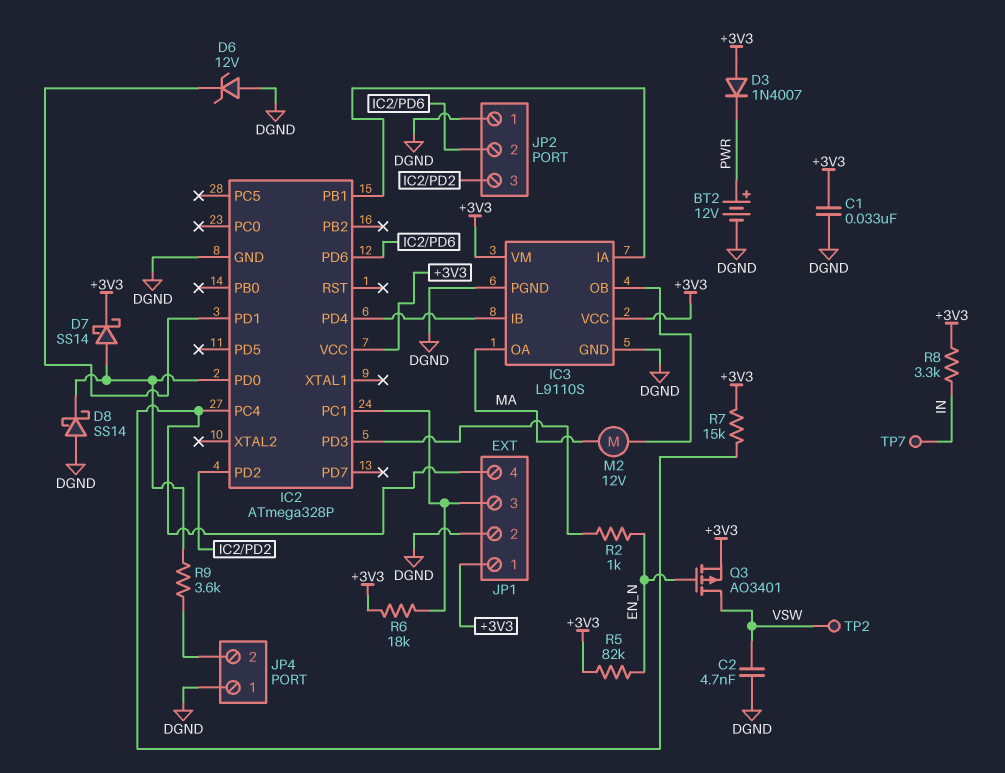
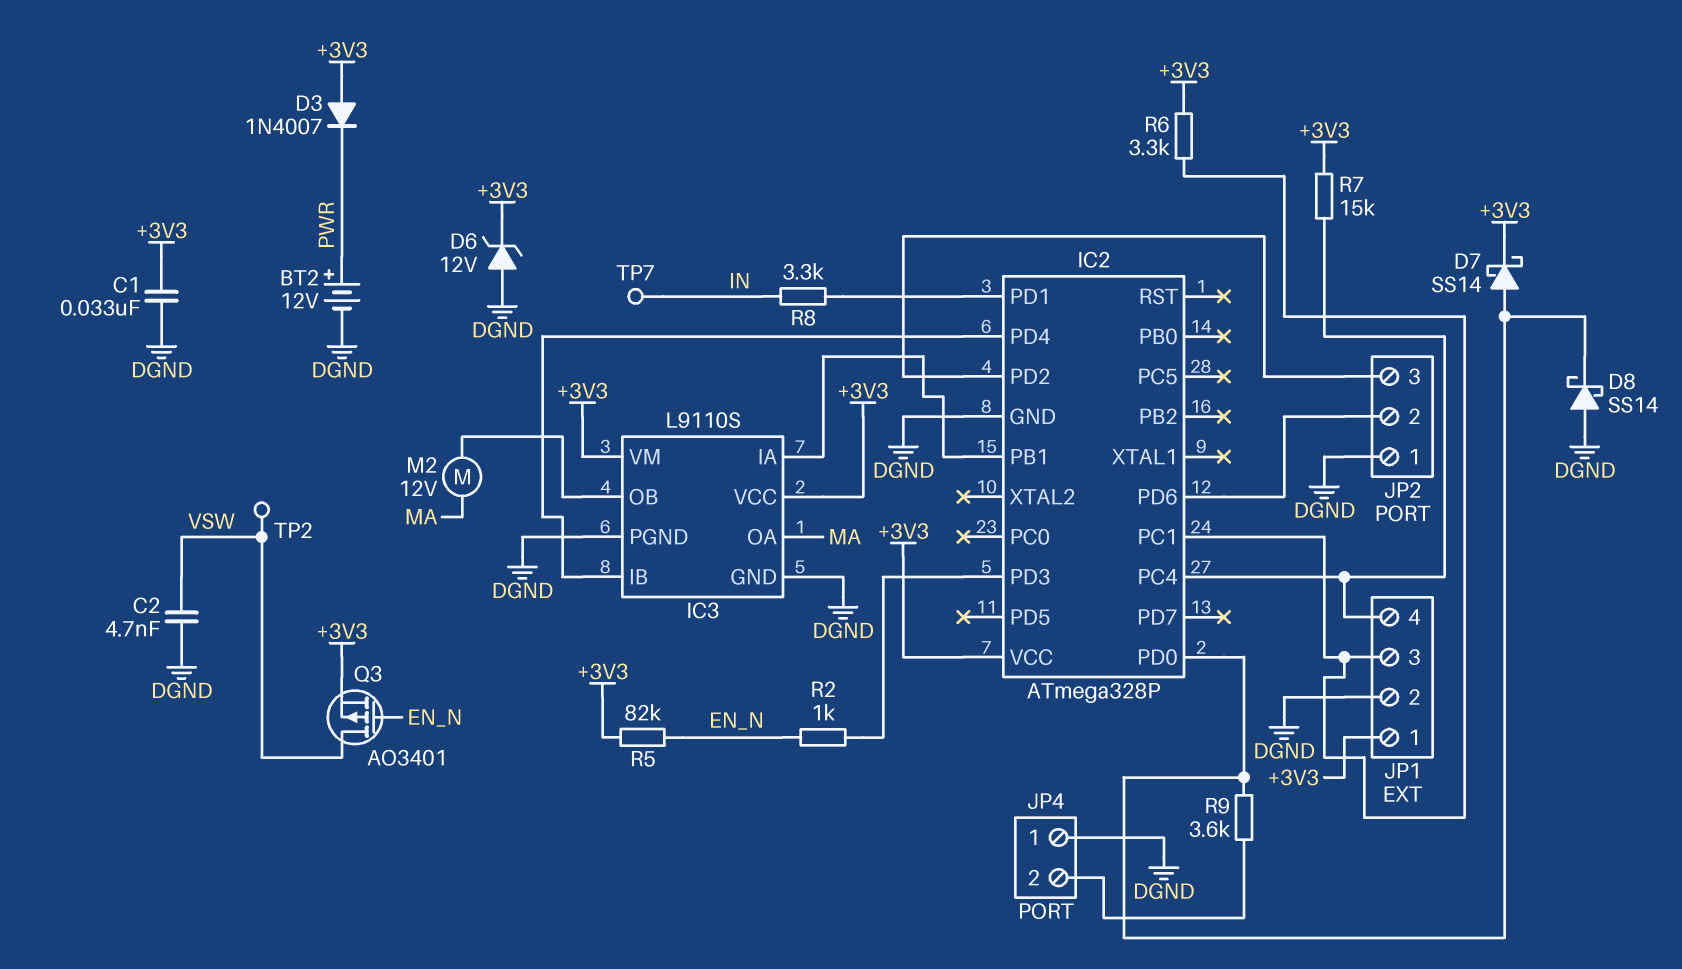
D6: zener 12V (A DGND, K IC2/PD1) -> zener 12V (A DGND, K +3V3)
R6: 18k (+3V3, IC2/PC1) -> 3.3k (+3V3, IC2/PC1)
R8: 3.3k (+3V3, IN) -> 3.3k (IC2/PD1, IN)

